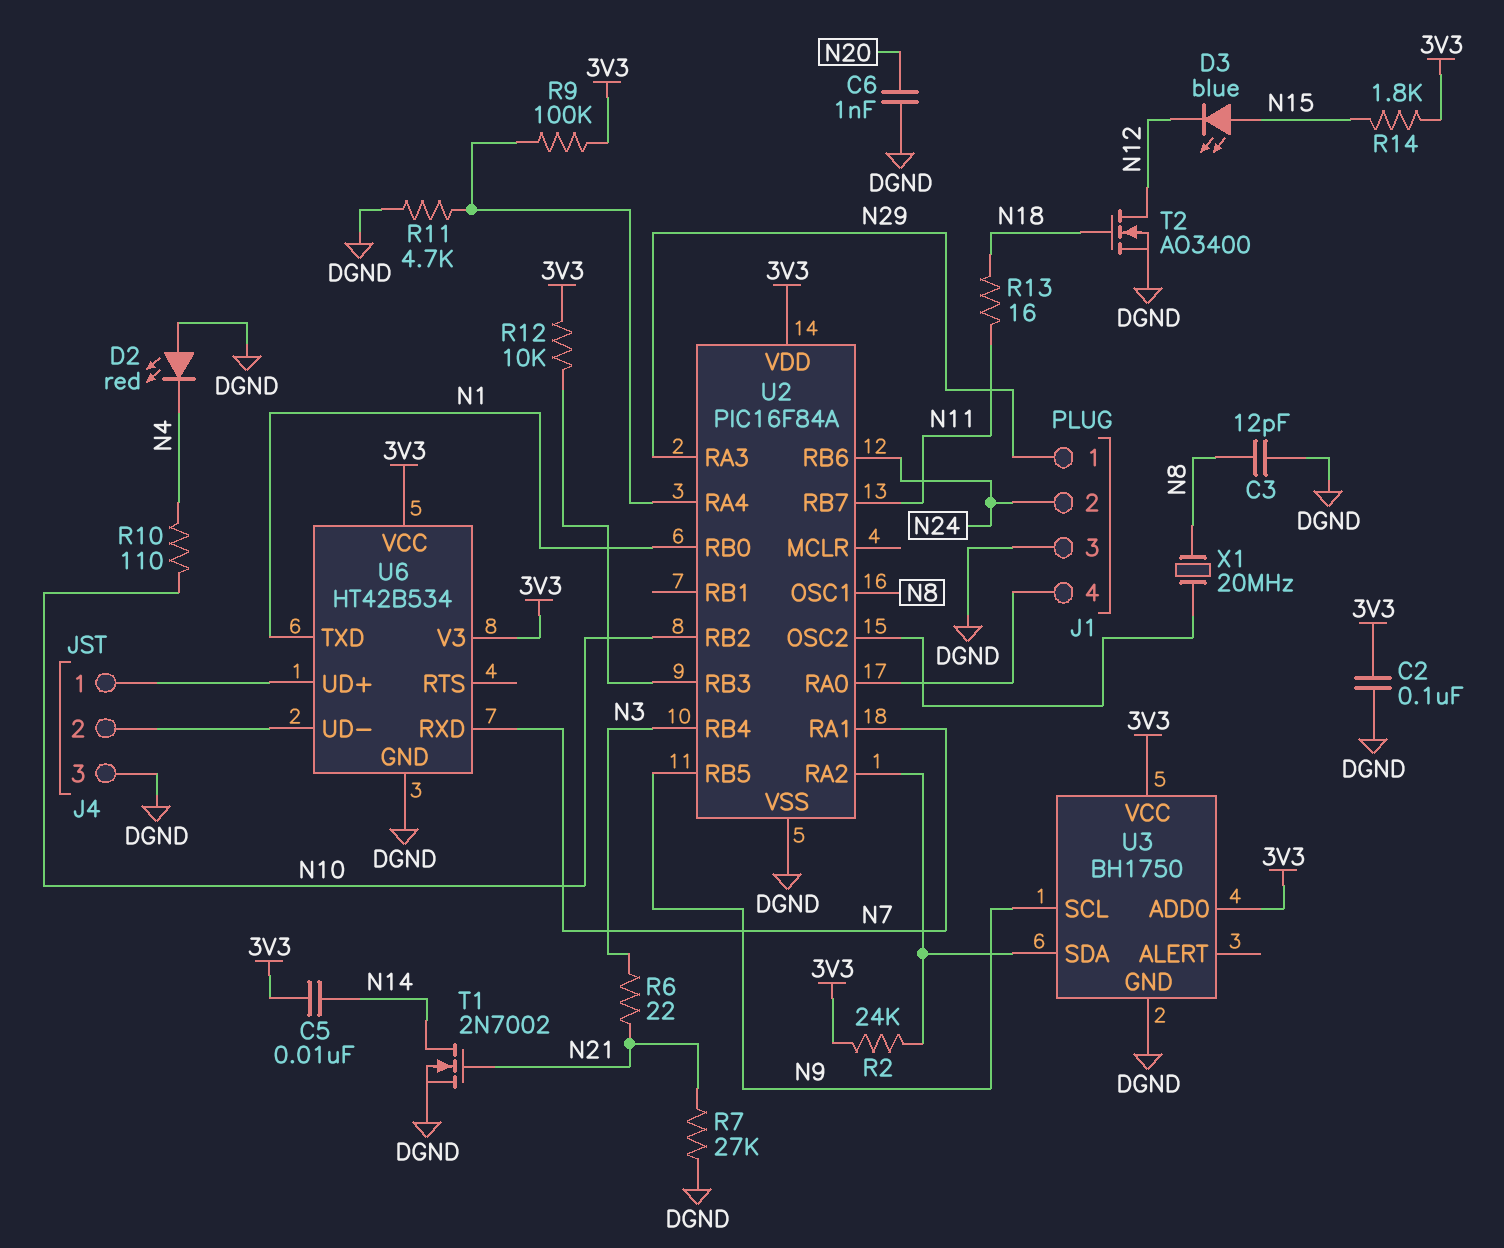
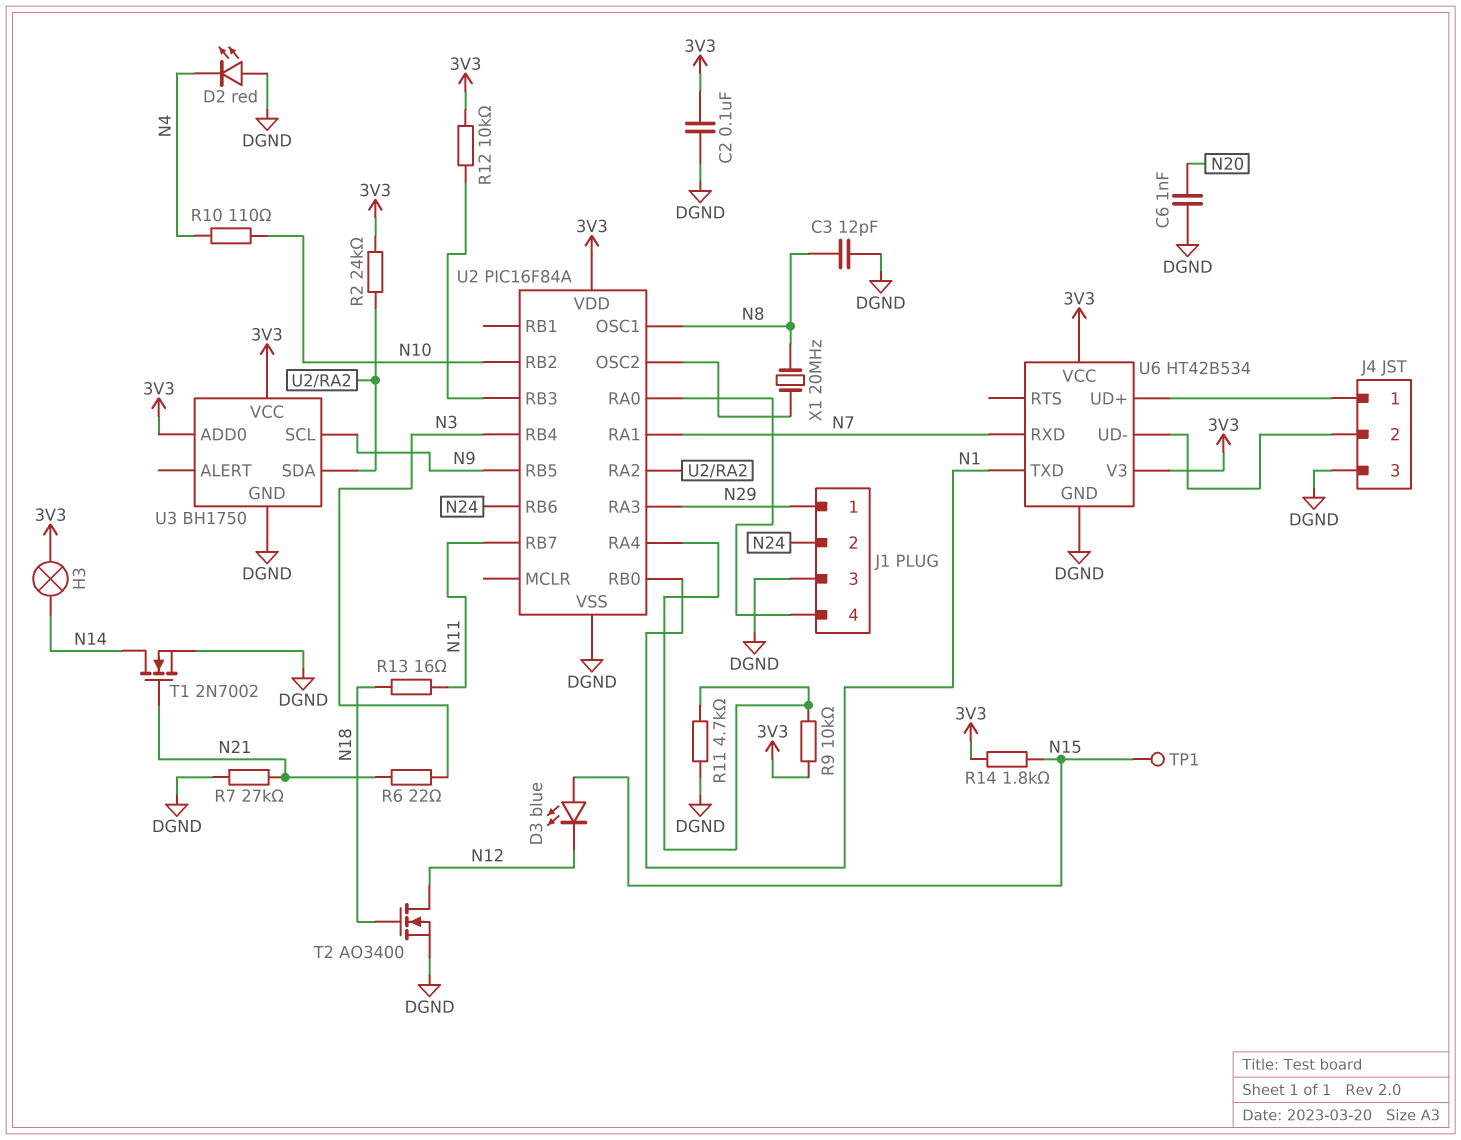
C5: 10nF (3V3, N14) -> none
H3: none -> lamp (3V3, N14)
R9: 100k (3V3, U2/RA4) -> 10k (3V3, U2/RA4)
TP1: none -> test point (N15)

